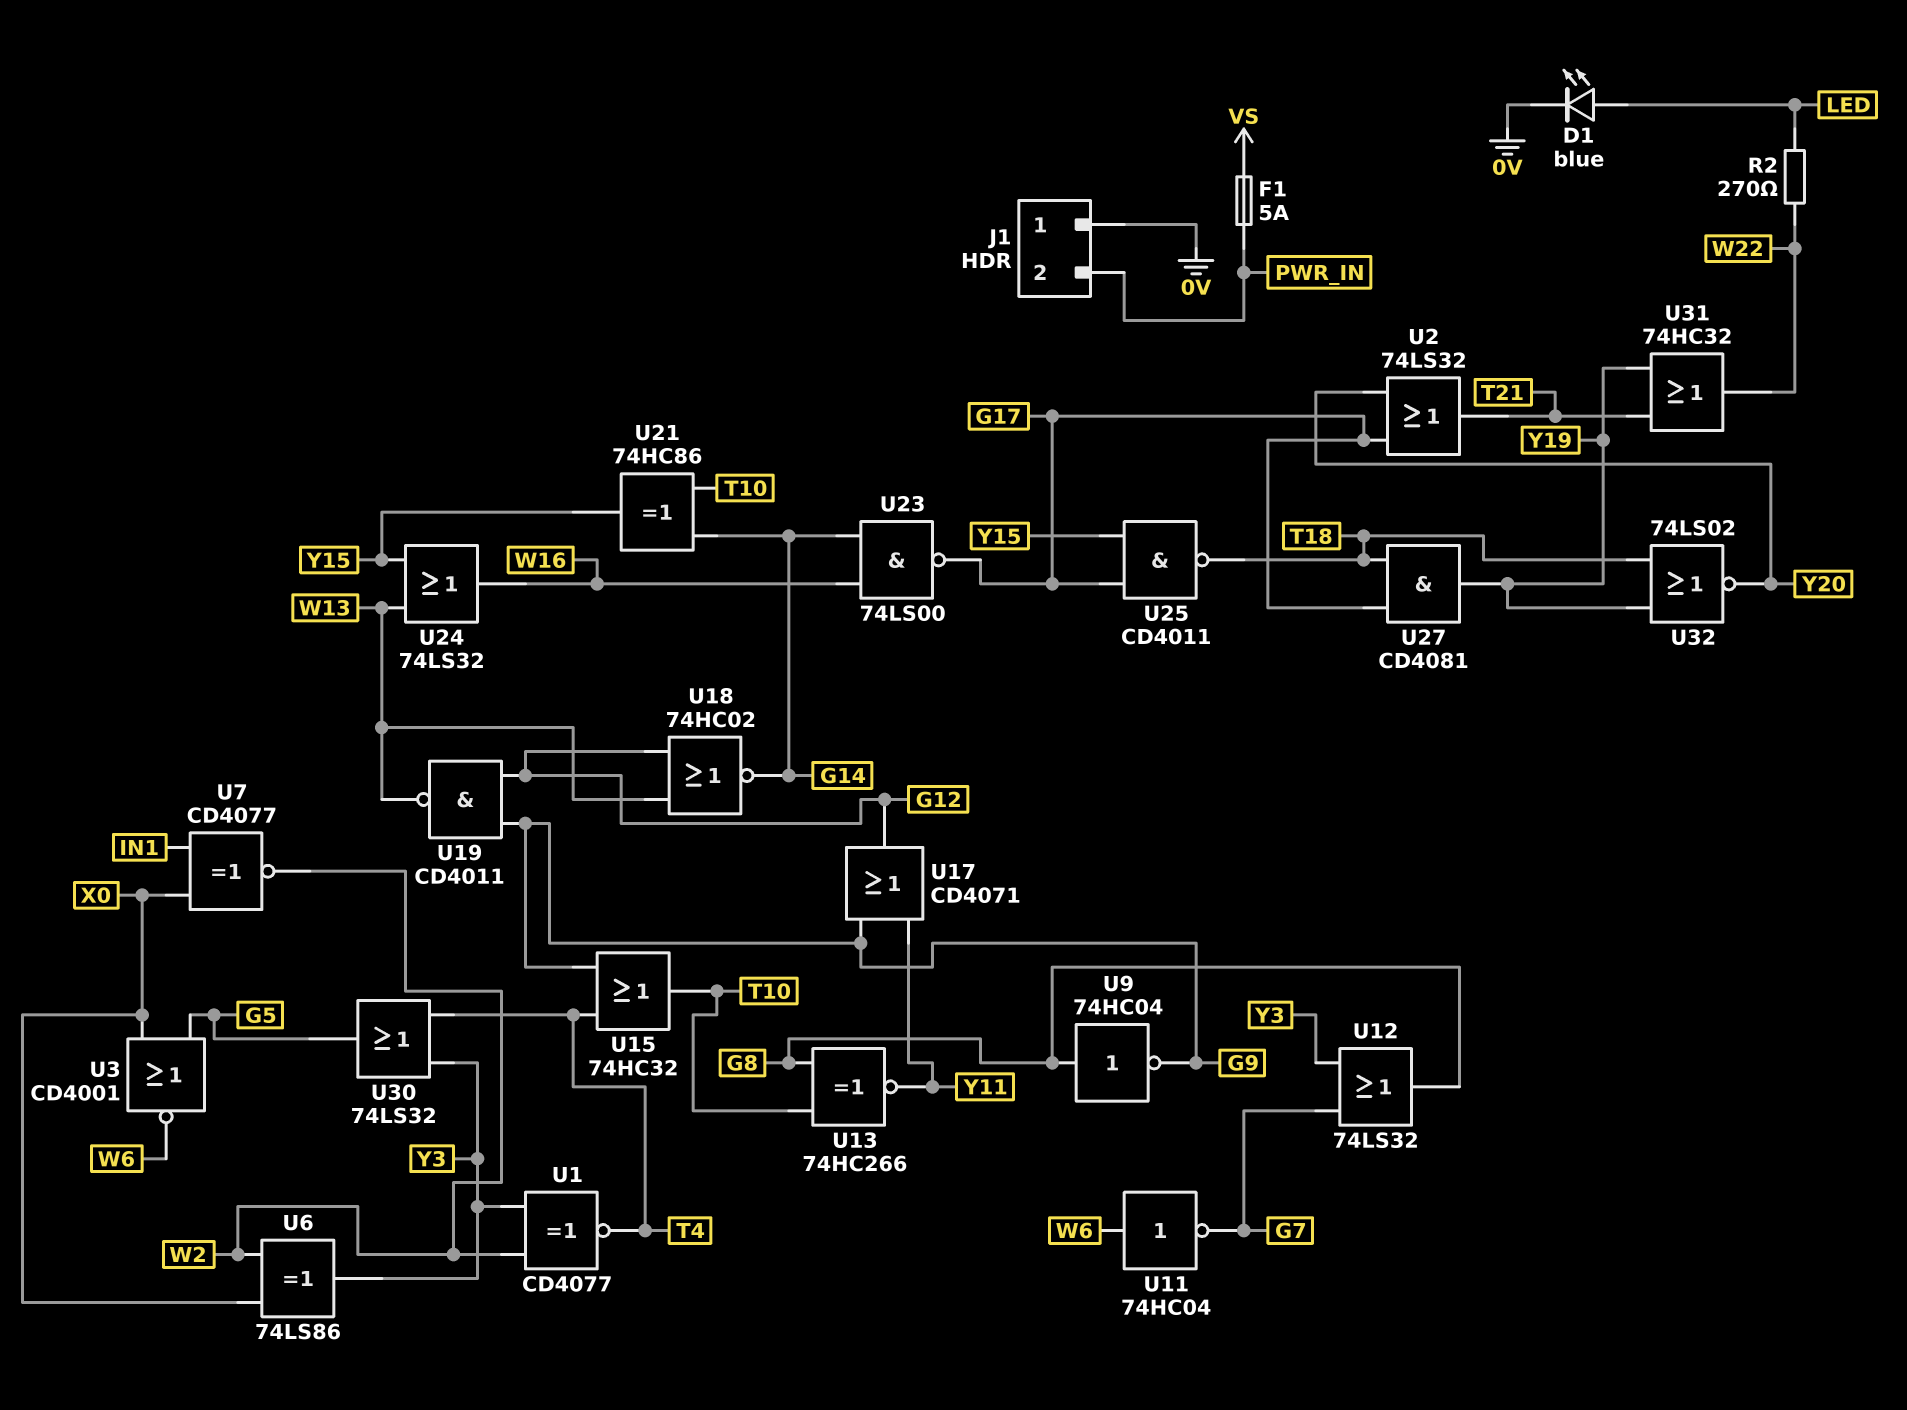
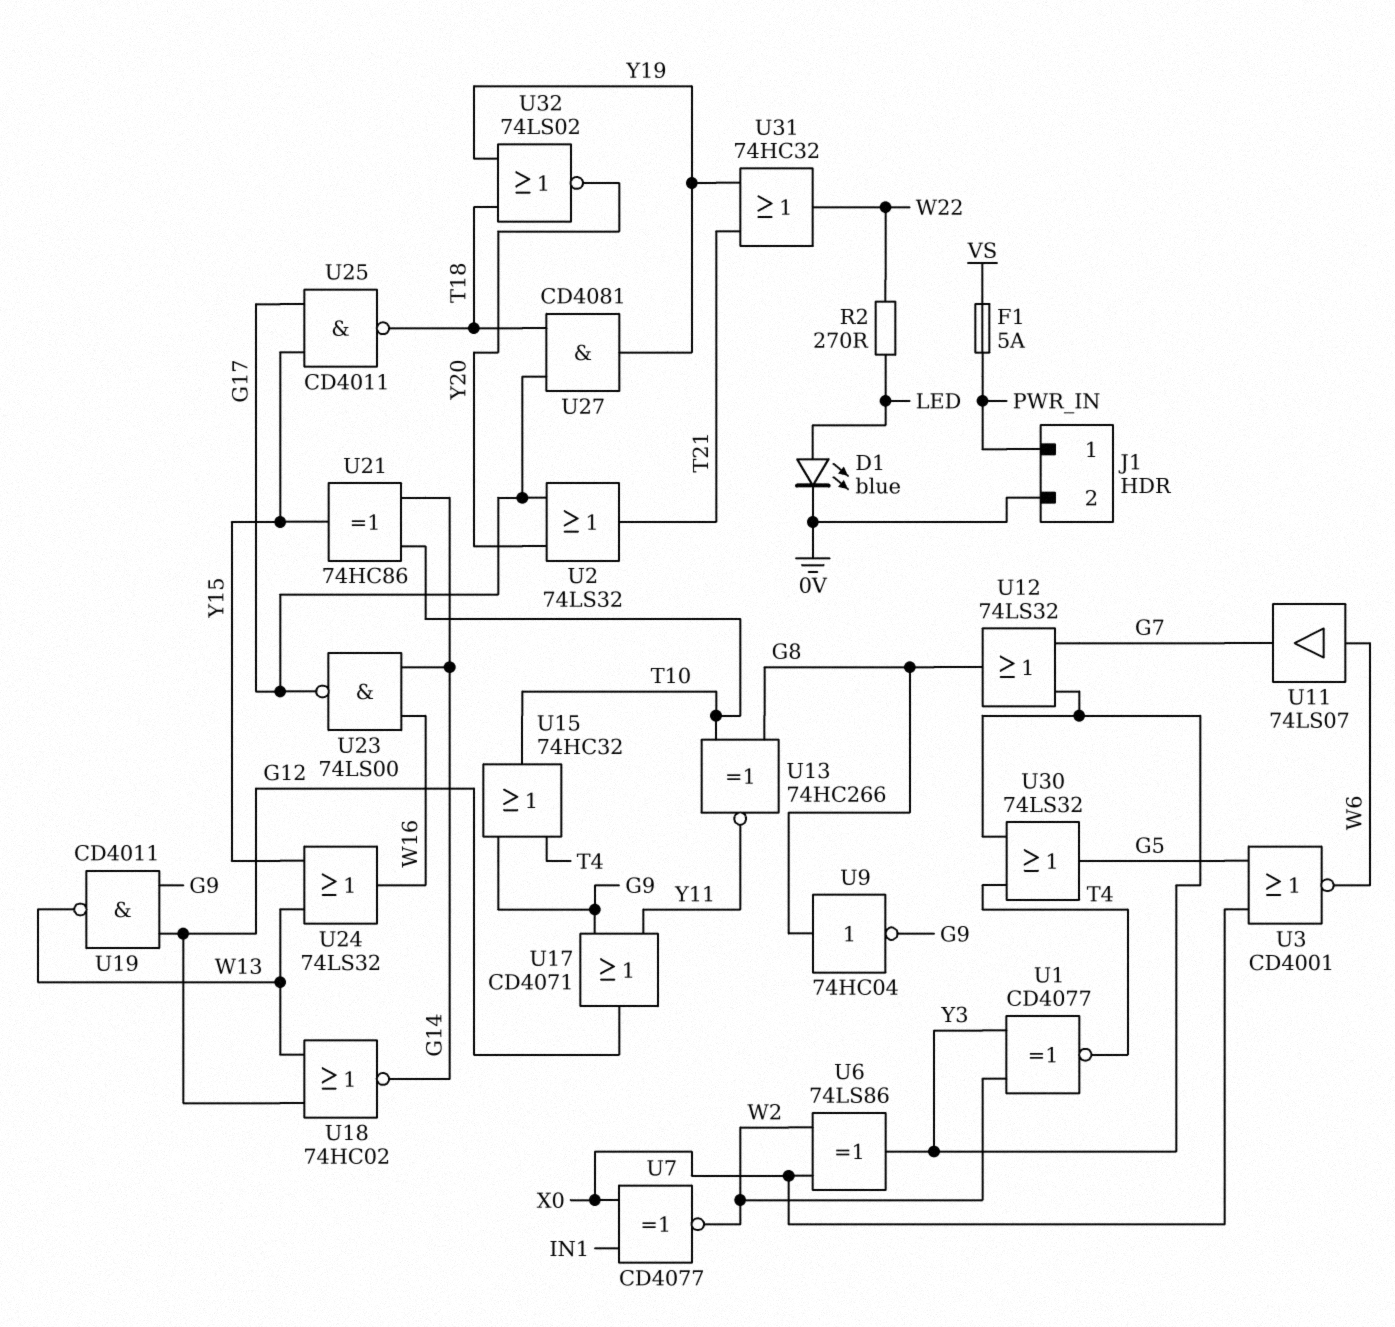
J1 pin 1: 0V -> PWR_IN
J1 pin 2: PWR_IN -> 0V
U11: NOT 74HC04 (in W6, out G7) -> buffer 74LS07 (in W6, out G7)

